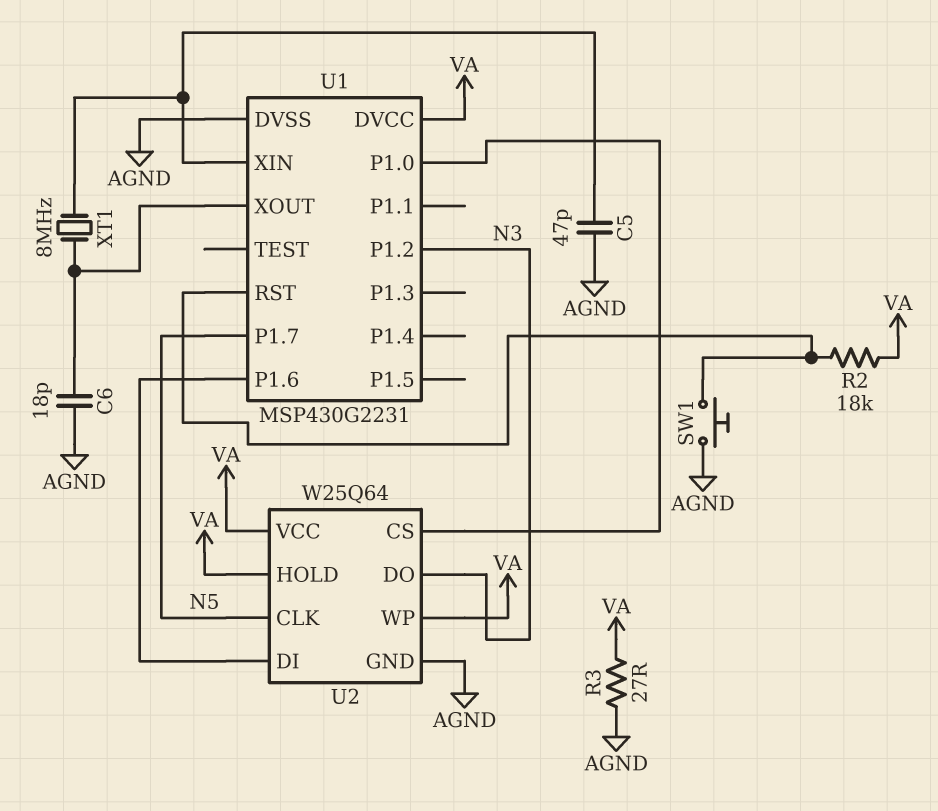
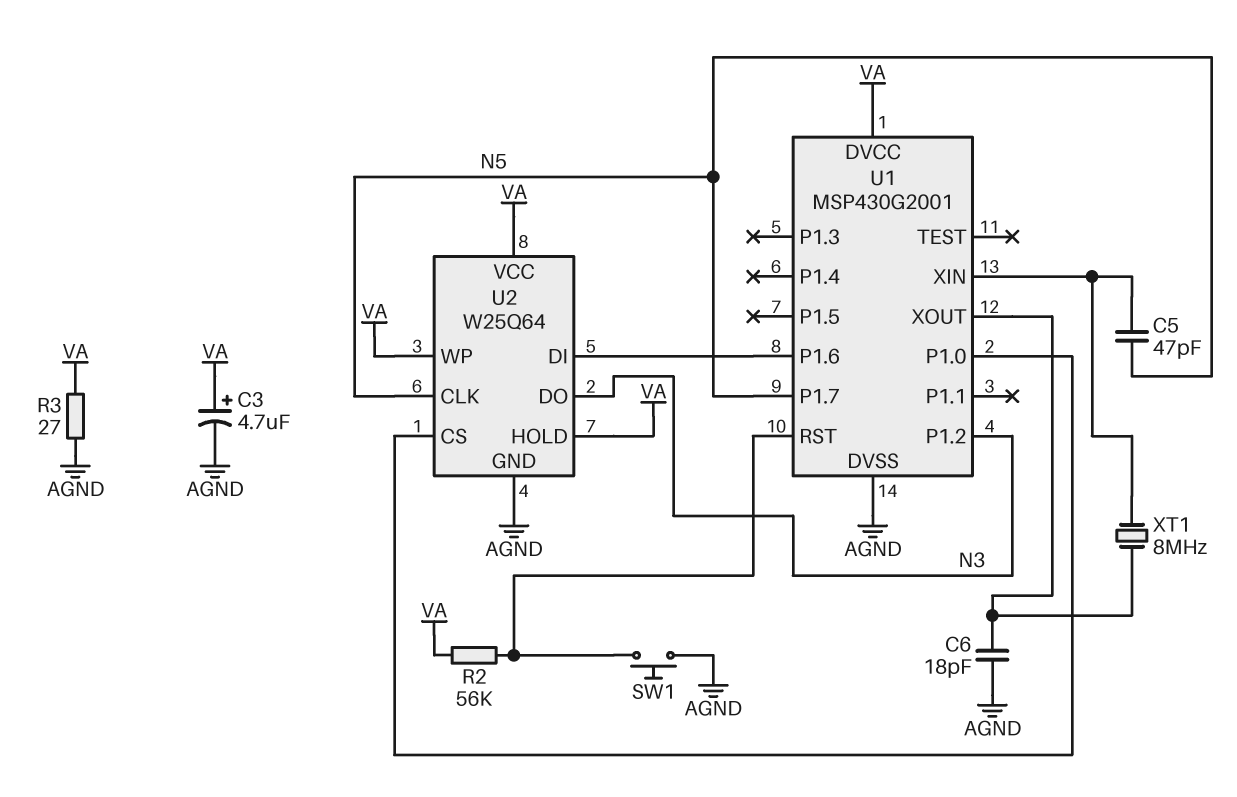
C3: none -> 4.7uF (plus VA, minus AGND)
C5: 47pF (AGND, U1/XIN) -> 47pF (N5, U1/XIN)
R2: 18k (U1/RST, VA) -> 56k (U1/RST, VA)
U1: MSP430G2231 -> MSP430G2001

